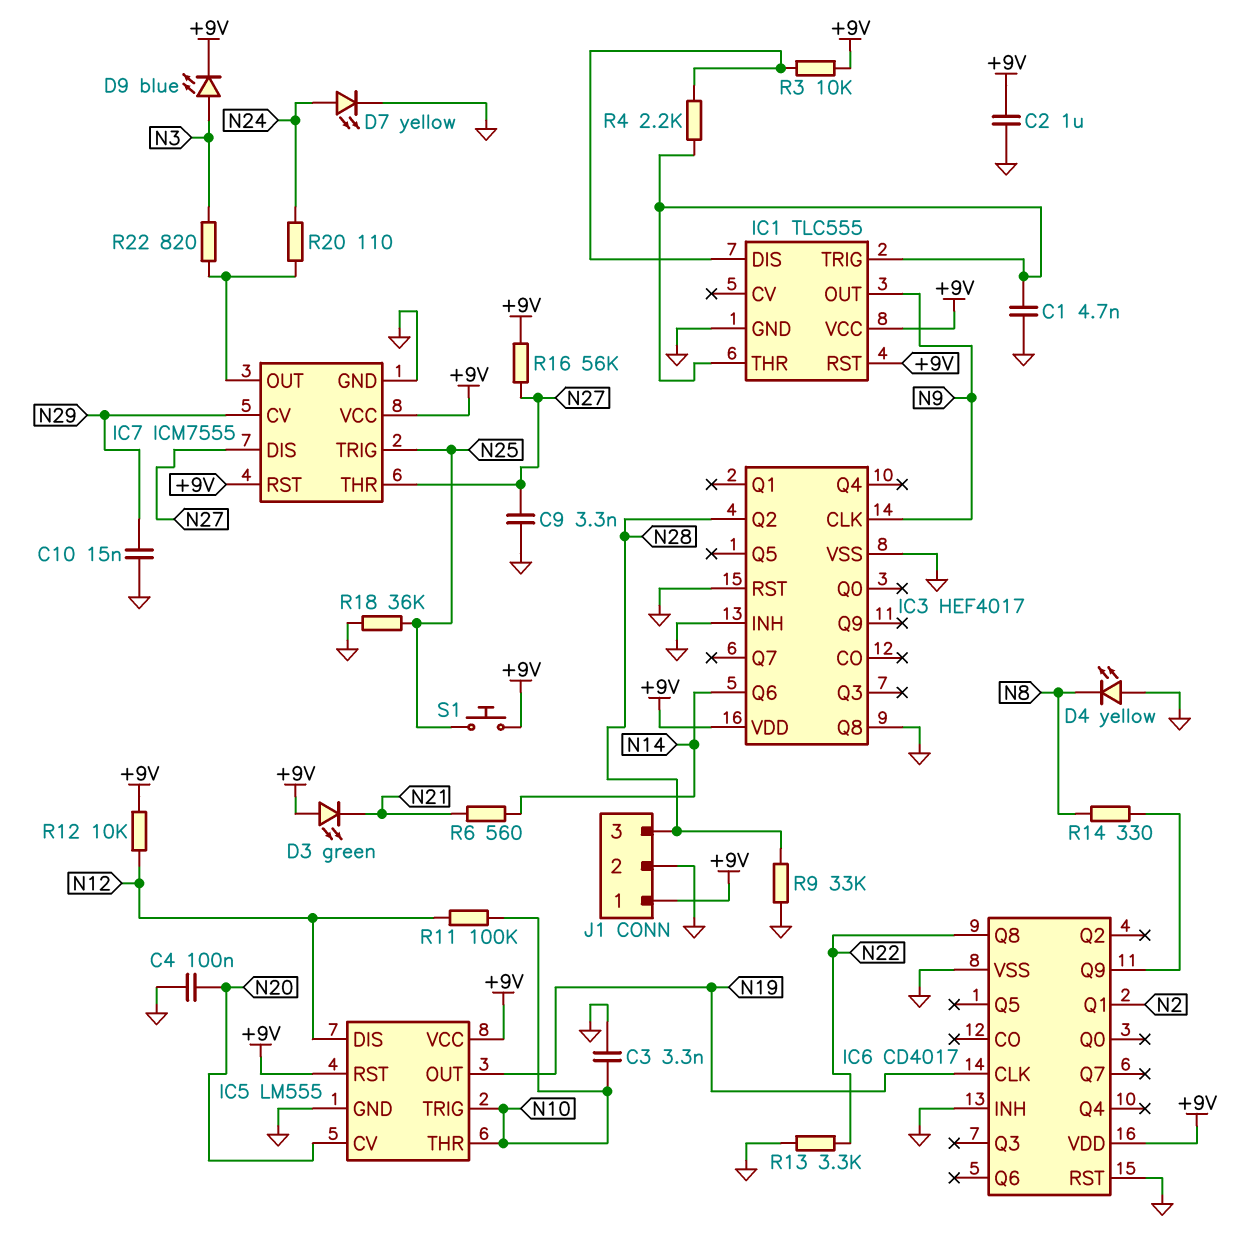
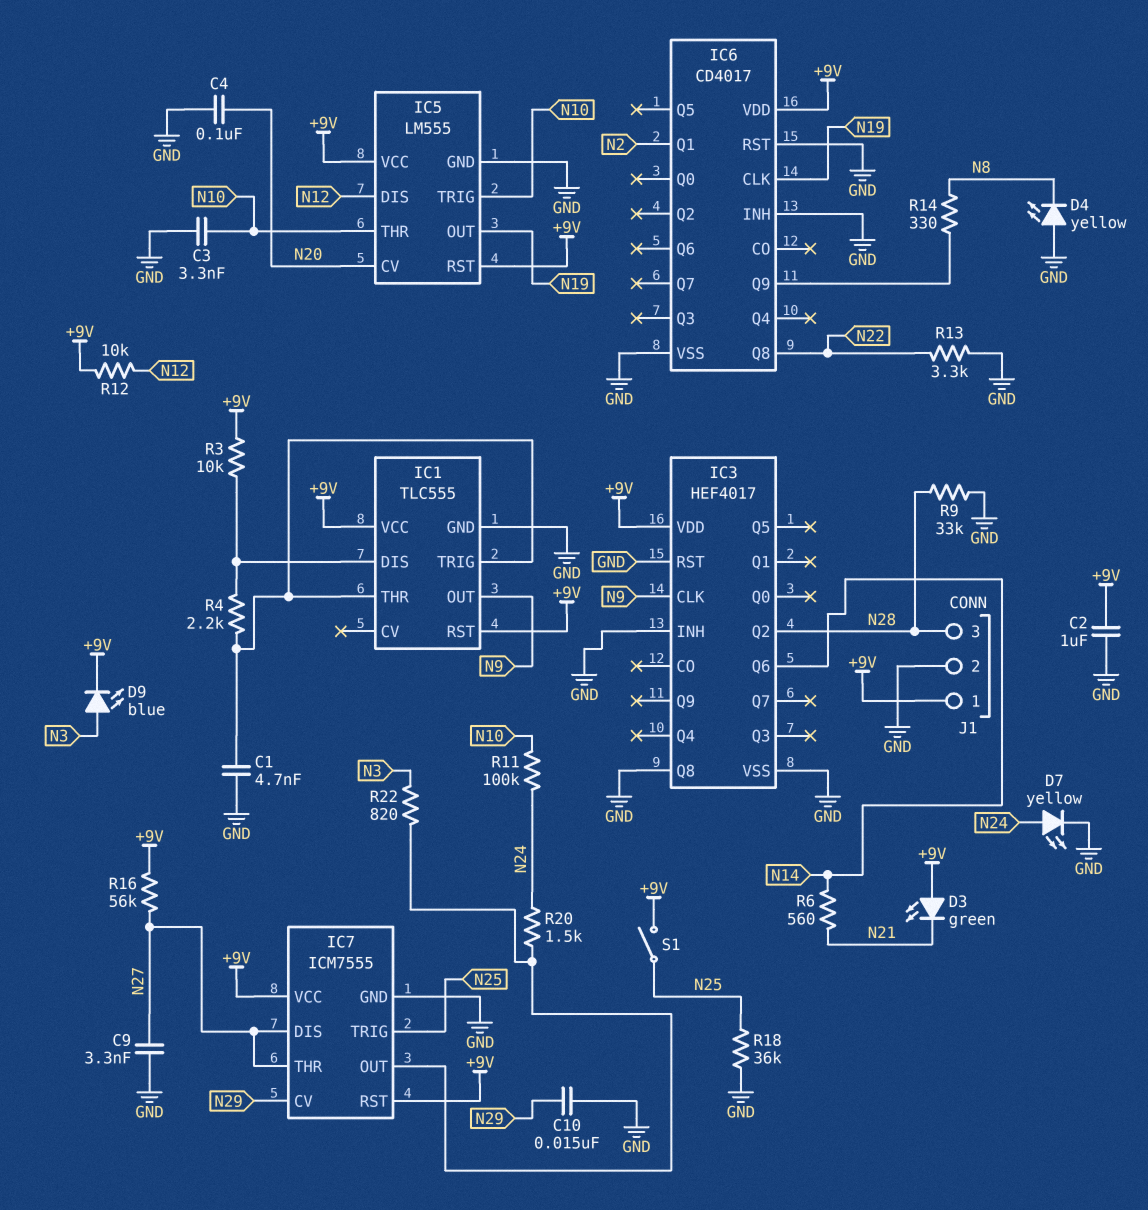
R11: 100k (N10, N12) -> 100k (N10, N24)
R20: 110 (IC7/OUT, N24) -> 1.5k (IC7/OUT, N24)
S1: button (+9V, N25) -> switch (+9V, N25)

